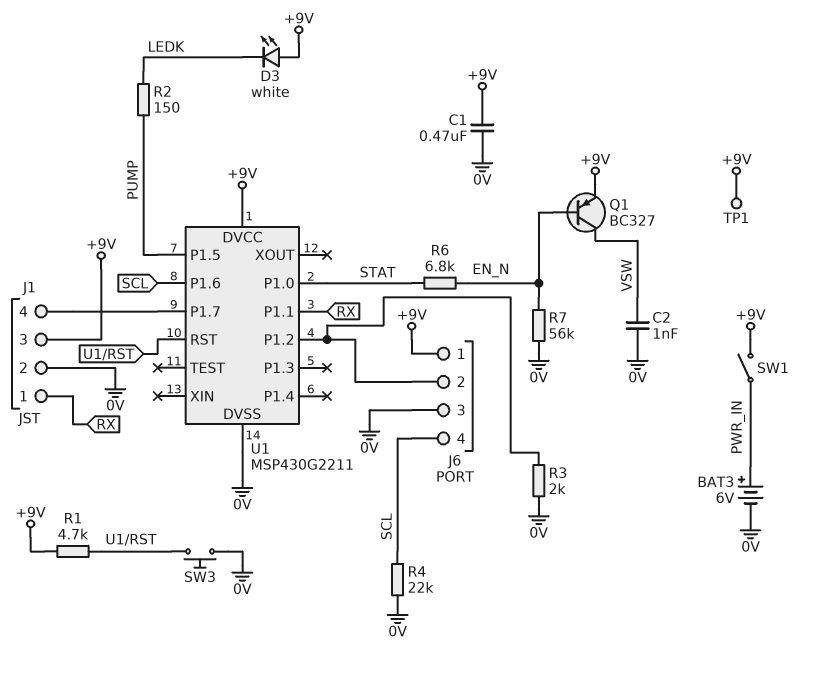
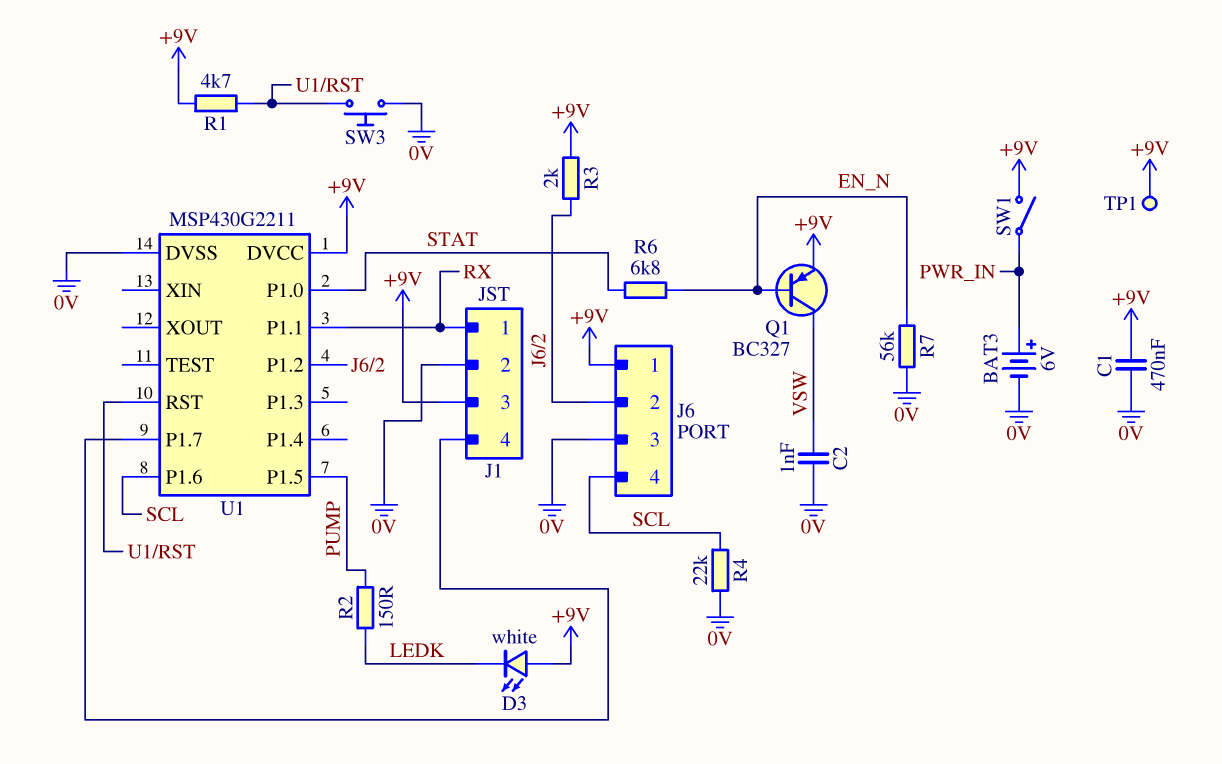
R3: 2k (0V, J6/2) -> 2k (+9V, J6/2)

